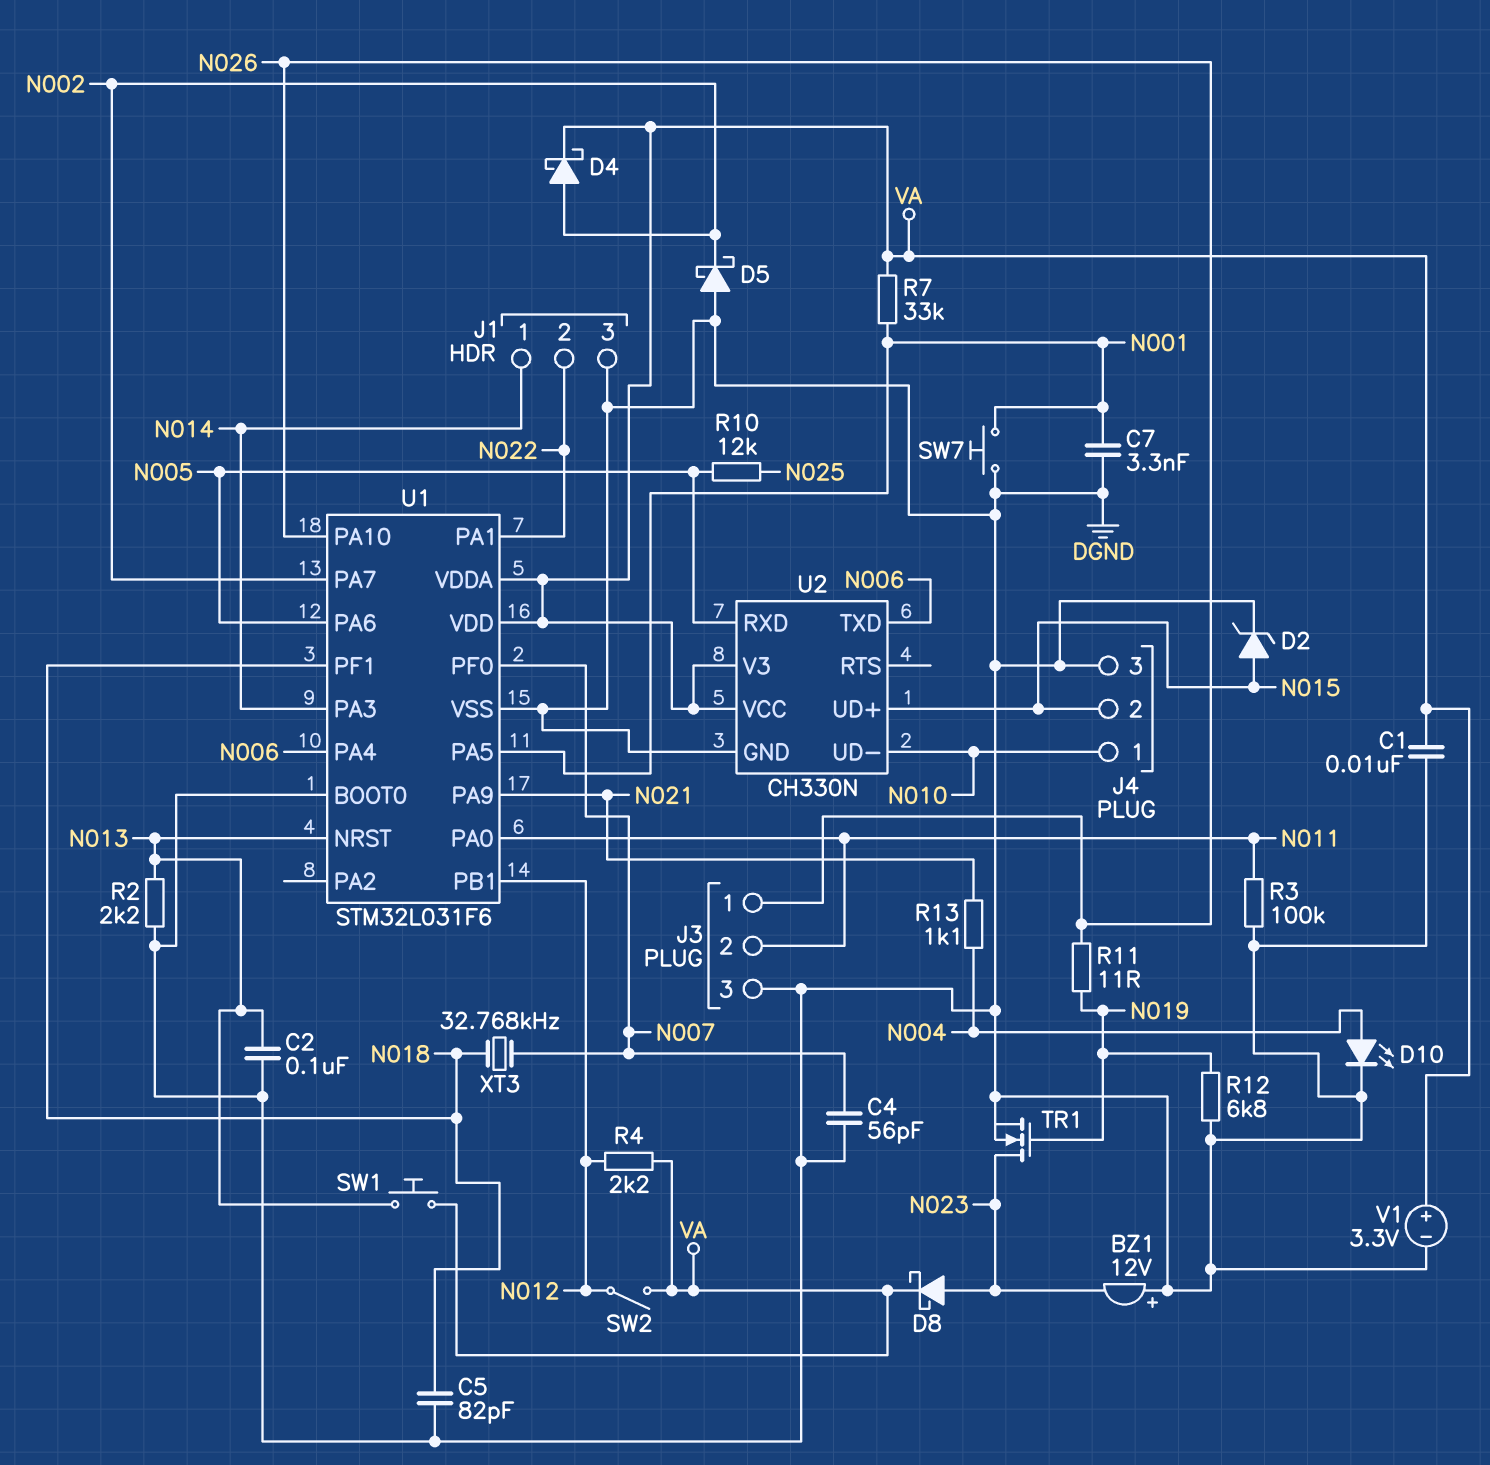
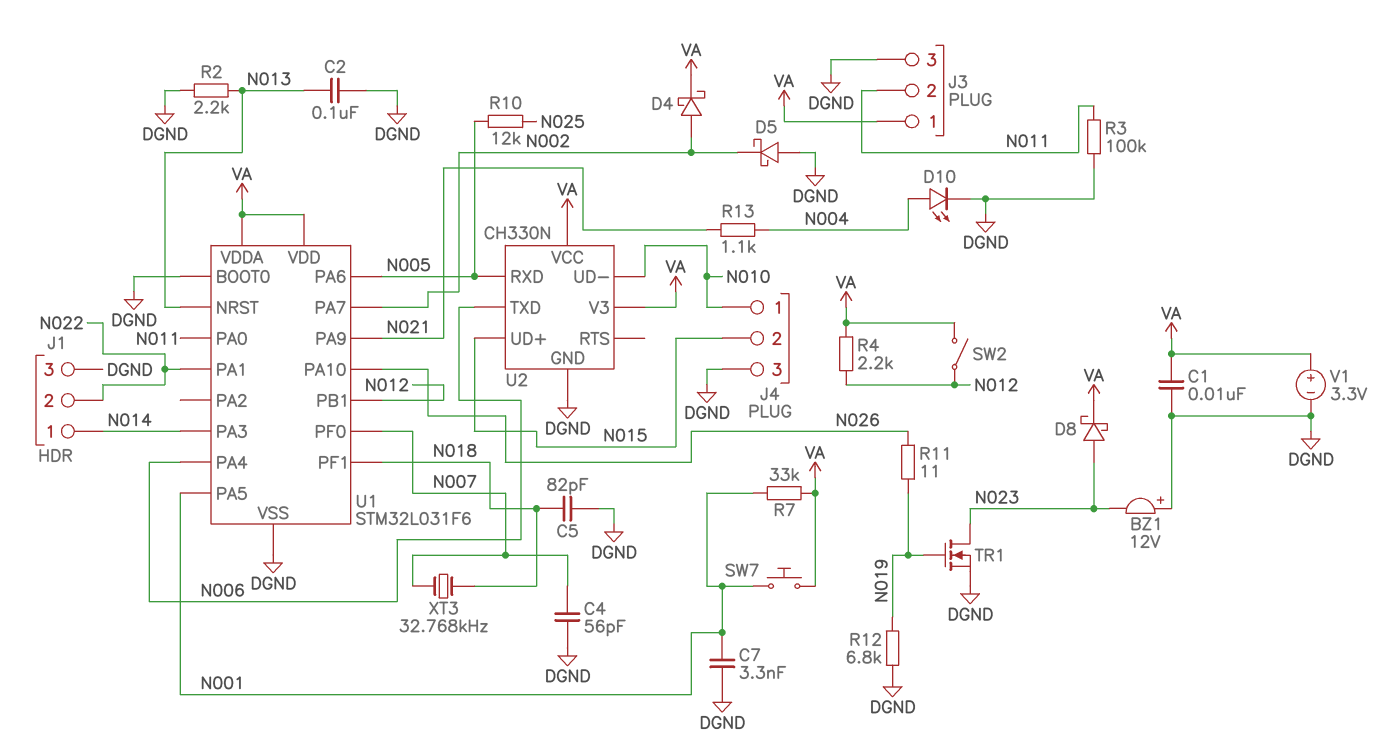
D2: zener (A N015, K DGND) -> none
J3 pin 1: N026 -> VA
SW1: button (N013, VA) -> none
SW7: button (DGND, N001) -> button (N001, VA)

